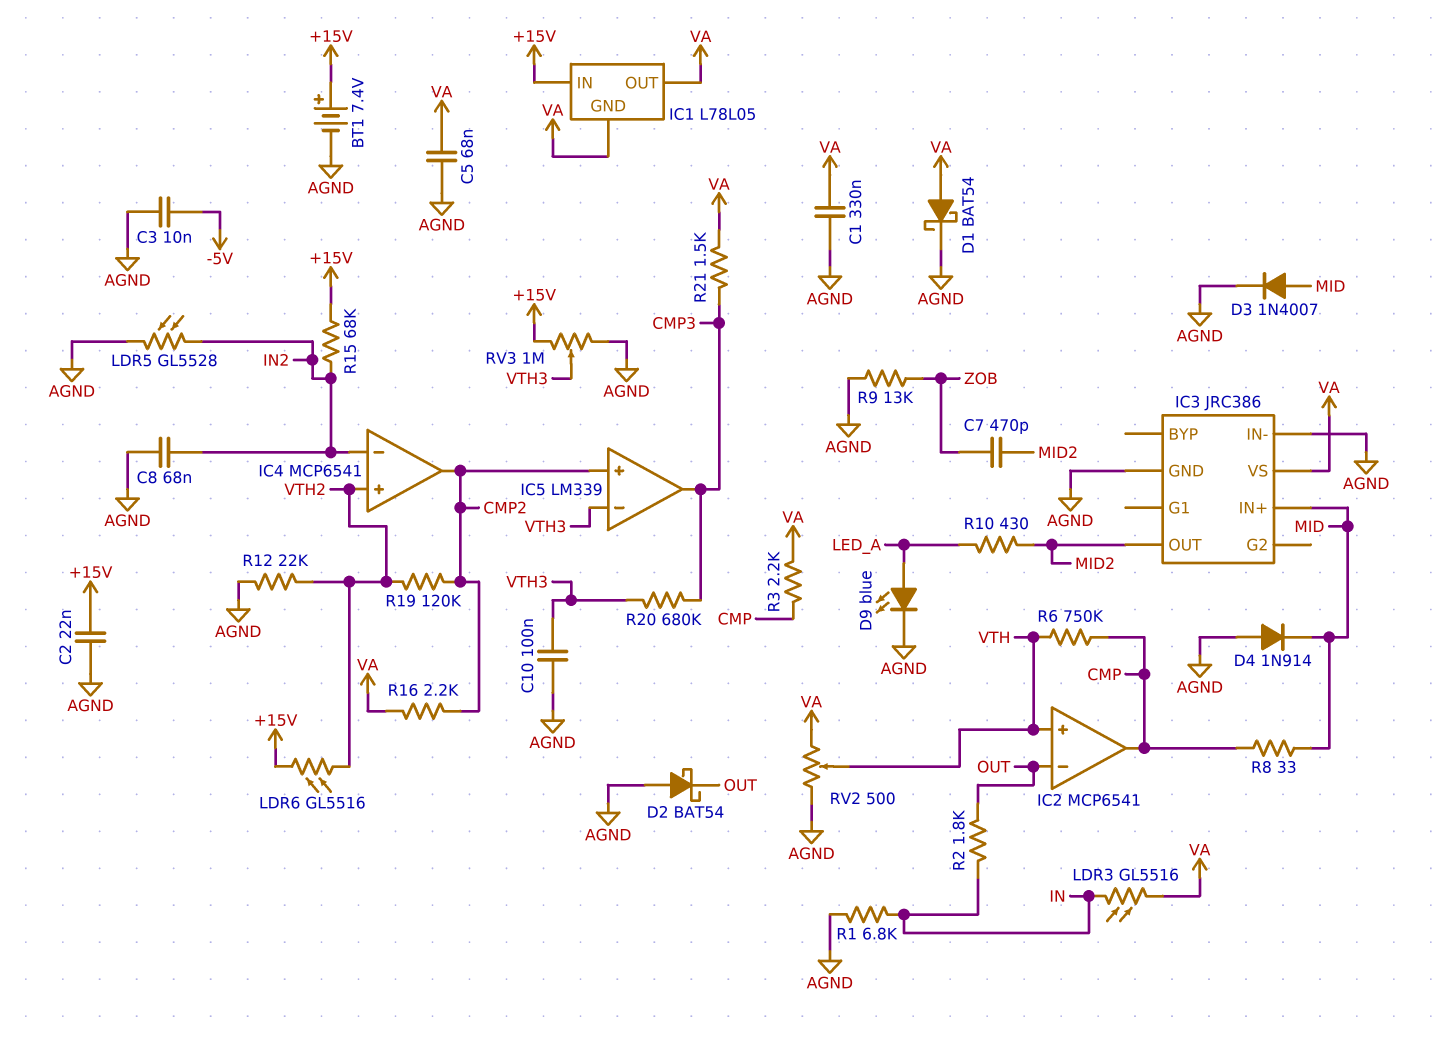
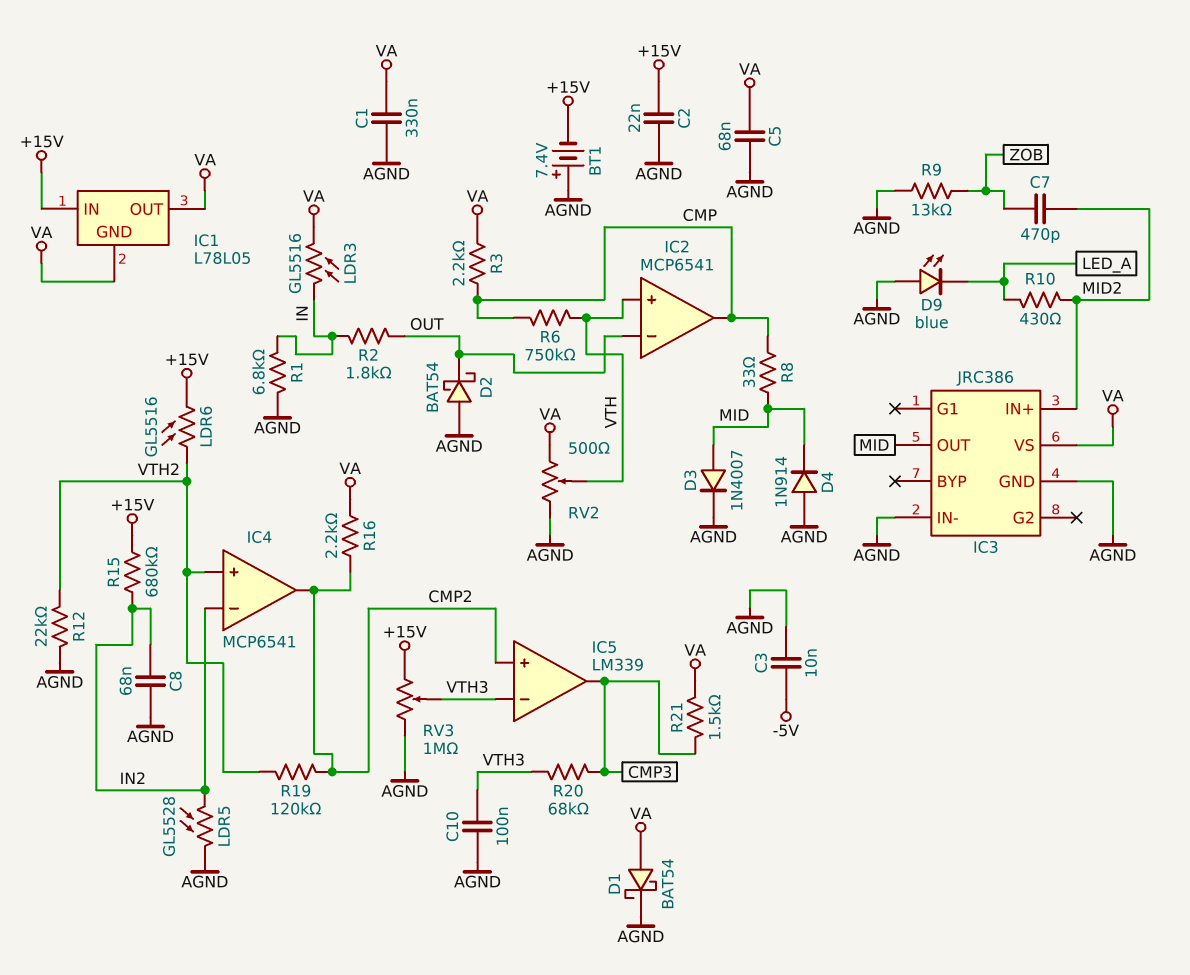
BT1: 7.4V (plus +15V, minus AGND) -> 7.4V (plus AGND, minus +15V)
D9: LED blue (A LED_A, K AGND) -> LED blue (A AGND, K LED_A)
IC3 pin IN+: MID -> MID2
IC3 pin OUT: MID2 -> MID
R15: 68k (+15V, IN2) -> 680k (+15V, IN2)
R20: 680k (CMP3, VTH3) -> 68k (CMP3, VTH3)

